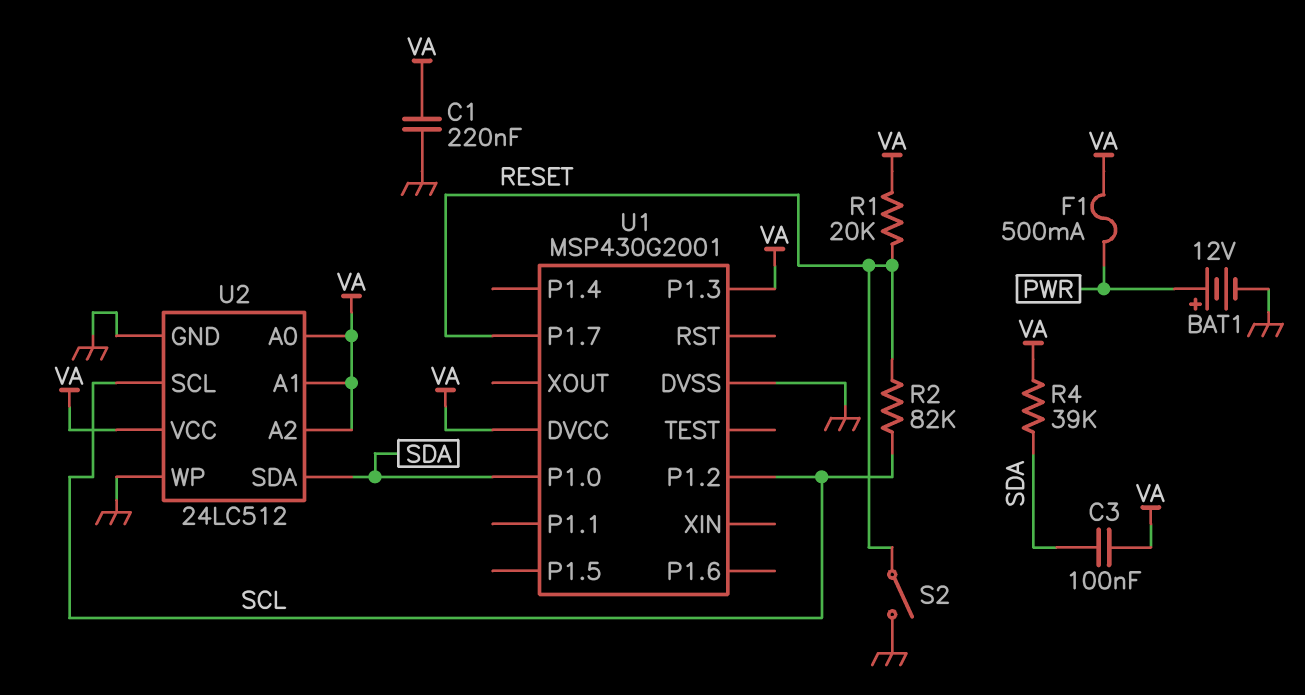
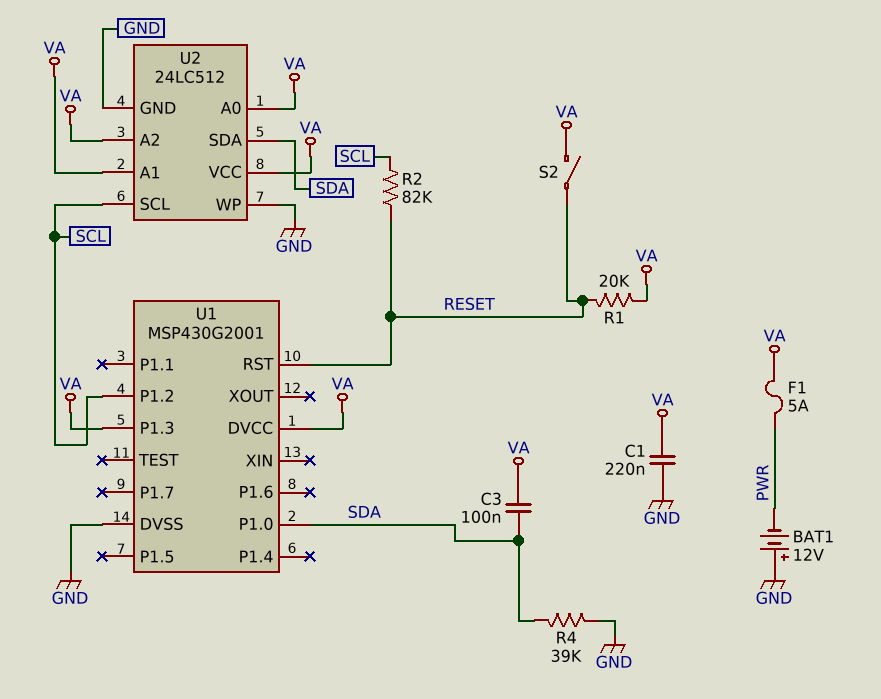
BAT1: 12V (plus PWR, minus GND) -> 12V (plus GND, minus PWR)
F1: 500mA (PWR, VA) -> 5A (PWR, VA)
R4: 39k (SDA, VA) -> 39k (GND, SDA)
S2: switch (GND, RESET) -> switch (RESET, VA)
U1 pin P1.7: RESET -> none
U1 pin RST: none -> RESET

